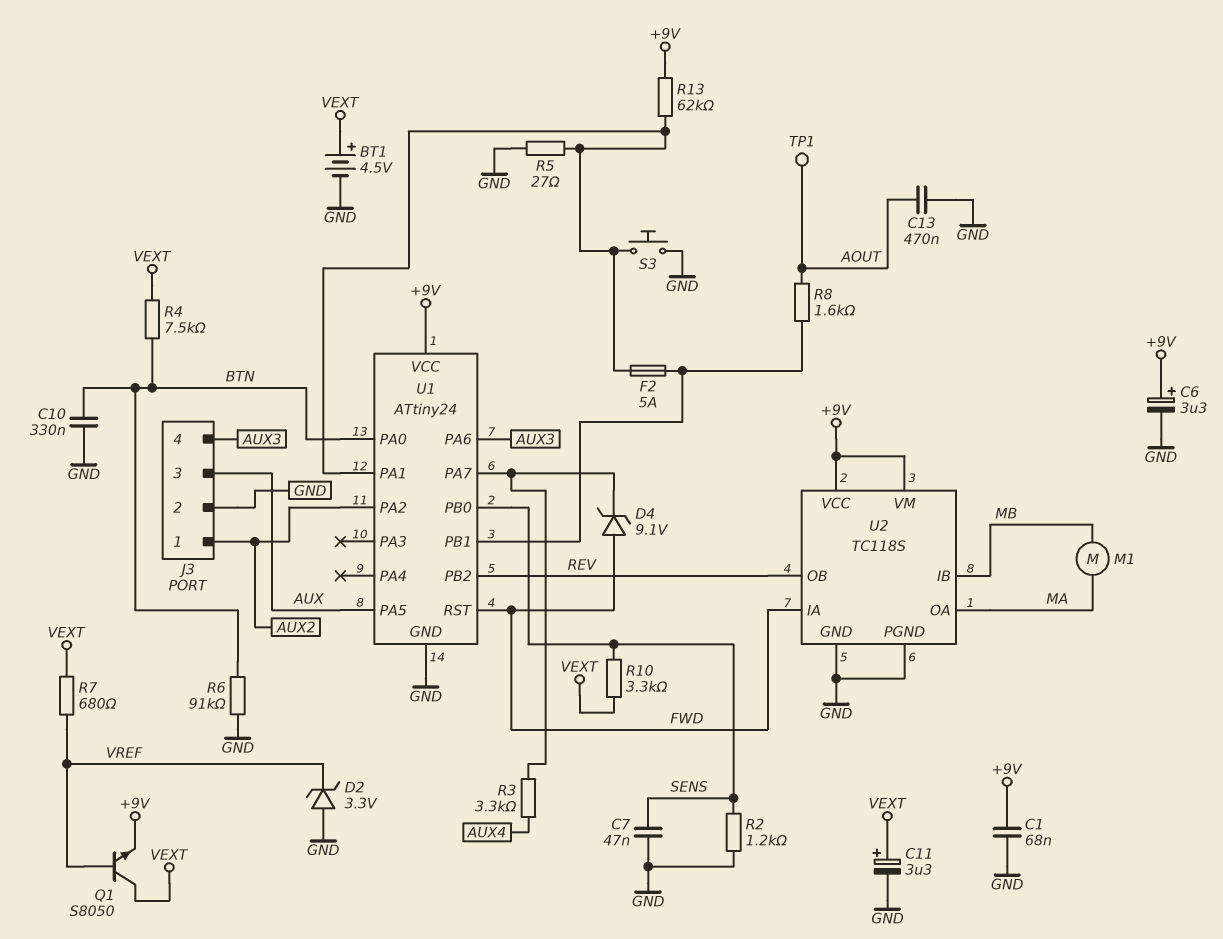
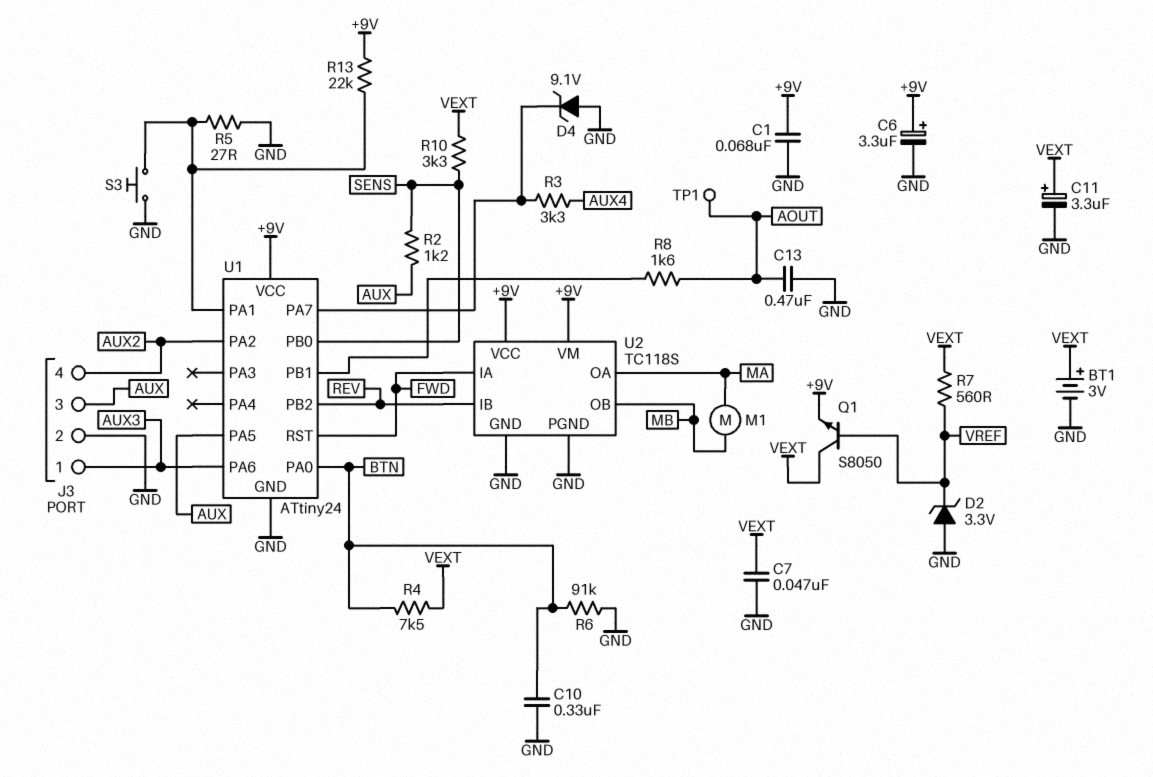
BT1: 4.5V (plus VEXT, minus GND) -> 3V (plus VEXT, minus GND)
C7: 47nF (GND, SENS) -> 47nF (GND, VEXT)
D4: zener 9.1V (A FWD, K U1/PA7) -> zener 9.1V (A GND, K U1/PA7)
F2: 5A (U1/PA1, U1/PB1) -> none
J3 pin 1: AUX2 -> AUX3
J3 pin 4: AUX3 -> AUX2
R2: 1.2k (GND, SENS) -> 1.2k (AUX, SENS)
R7: 680 (VEXT, VREF) -> 560 (VEXT, VREF)
R13: 62k (+9V, U1/PA1) -> 22k (+9V, U1/PA1)
U2 pin IB: MB -> REV
U2 pin OB: REV -> MB

